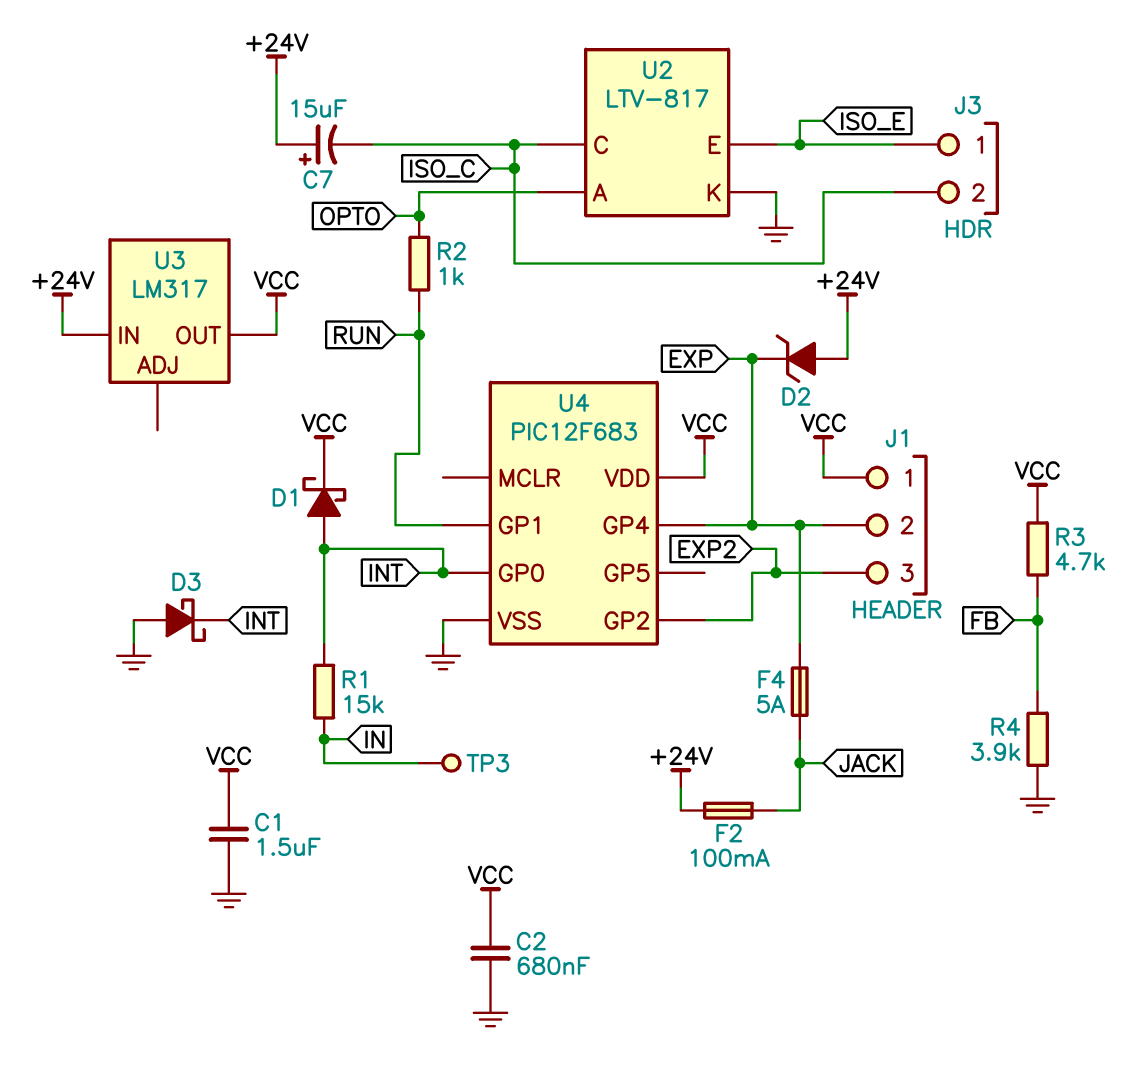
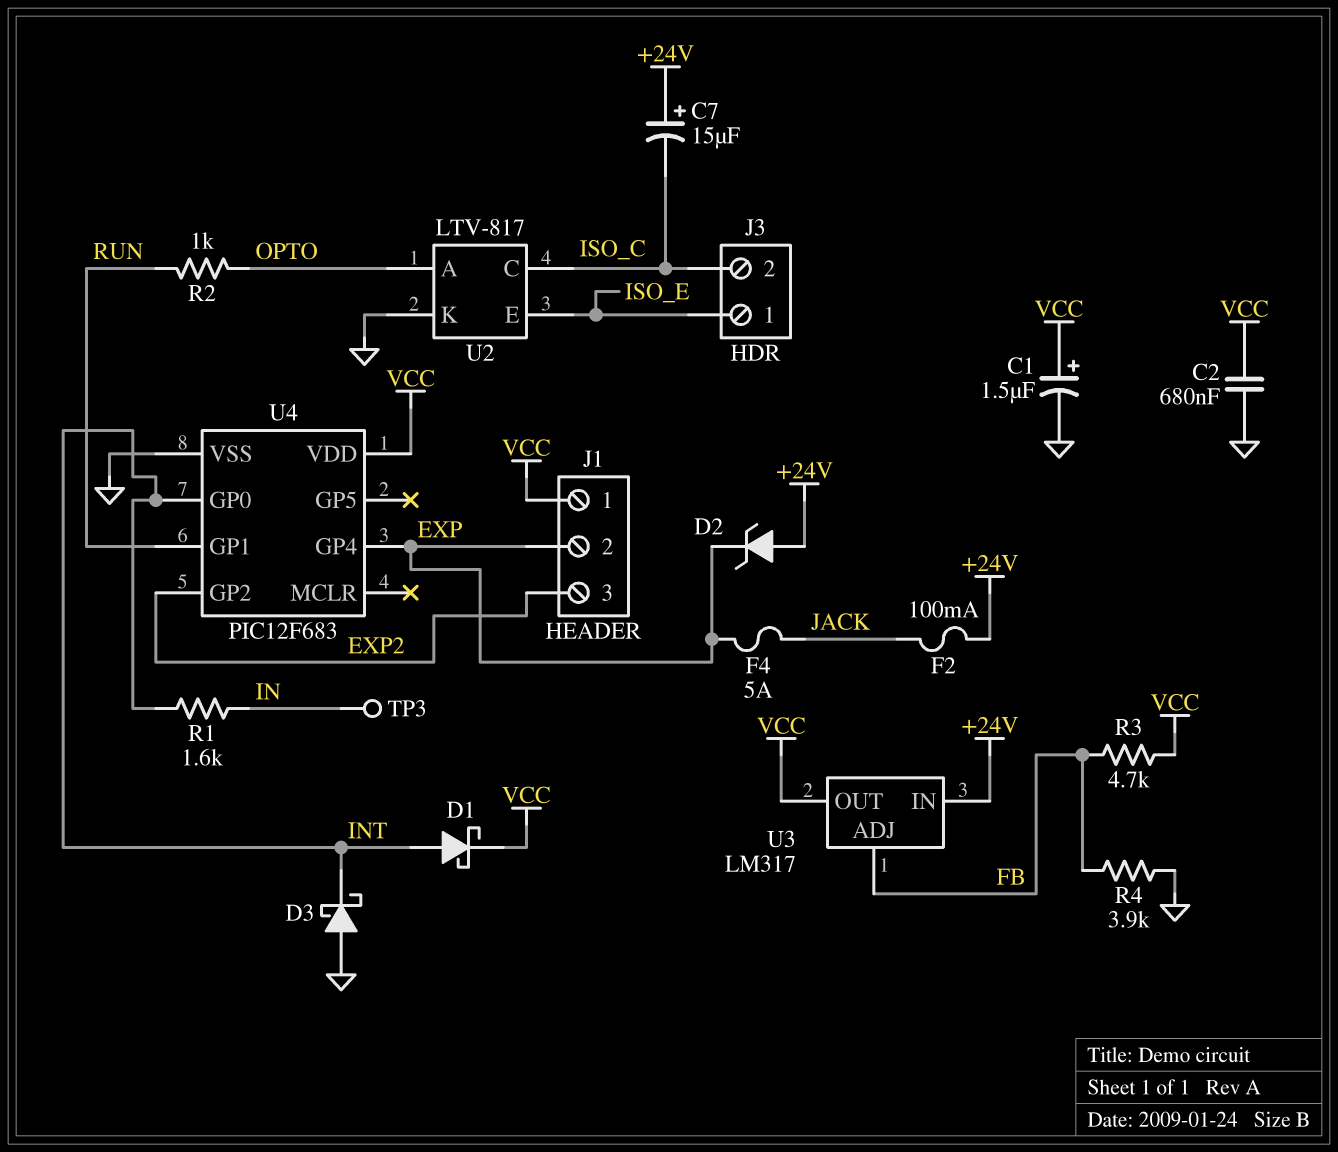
C1: 1.5uF (GND, VCC) -> 1.5uF (plus VCC, minus GND)
R1: 15k (IN, INT) -> 1.6k (IN, INT)
U3 pin ADJ: none -> FB

